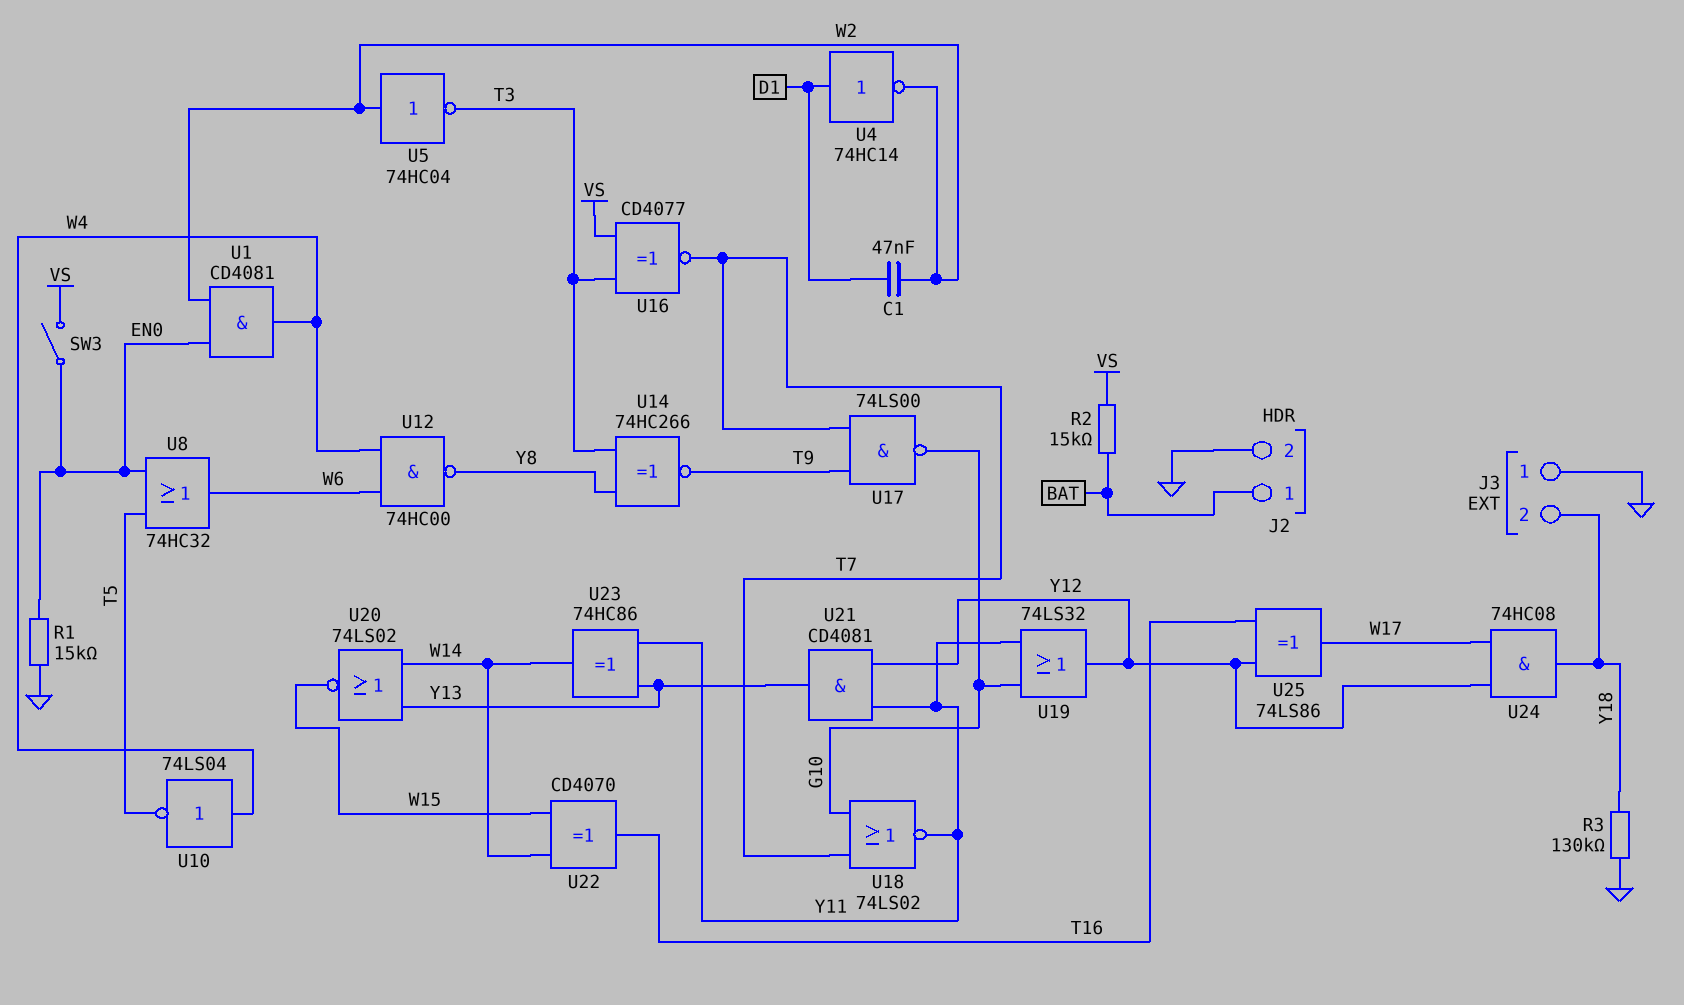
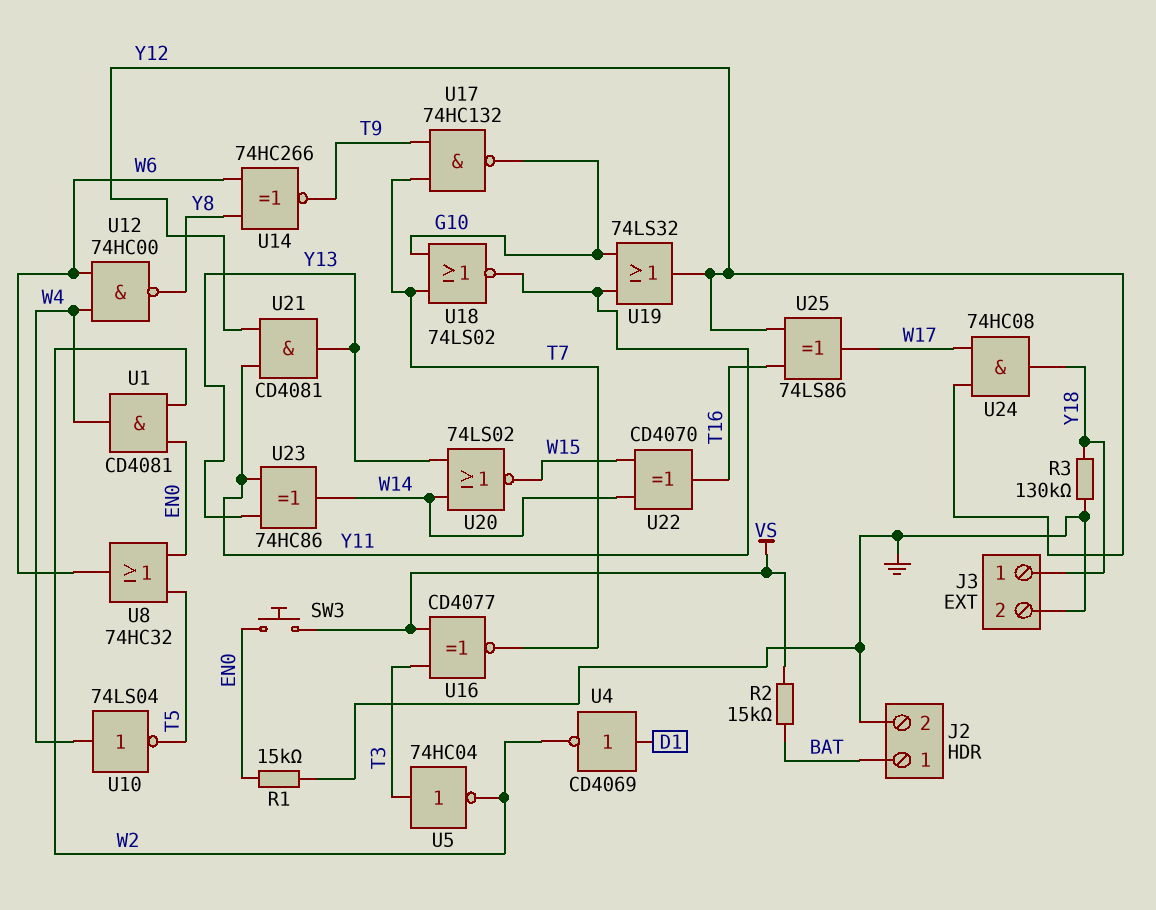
C1: 47nF (D1, W2) -> none
J3 pin 1: GND -> Y18
J3 pin 2: Y18 -> GND
SW3: switch (EN0, VS) -> button (EN0, VS)
U4: NOT 74HC14 (in D1, out W2) -> NOT CD4069 (in D1, out W2)
U5: NOT 74HC04 (in W2, out T3) -> NOT 74HC04 (in T3, out W2)
U14: XNOR 74HC266 (in T3, in Y8, out T9) -> XNOR 74HC266 (in W6, in Y8, out T9)
U17: NAND 74LS00 (in T7, in T9, out G10) -> NAND 74HC132 (in T7, in T9, out G10)

